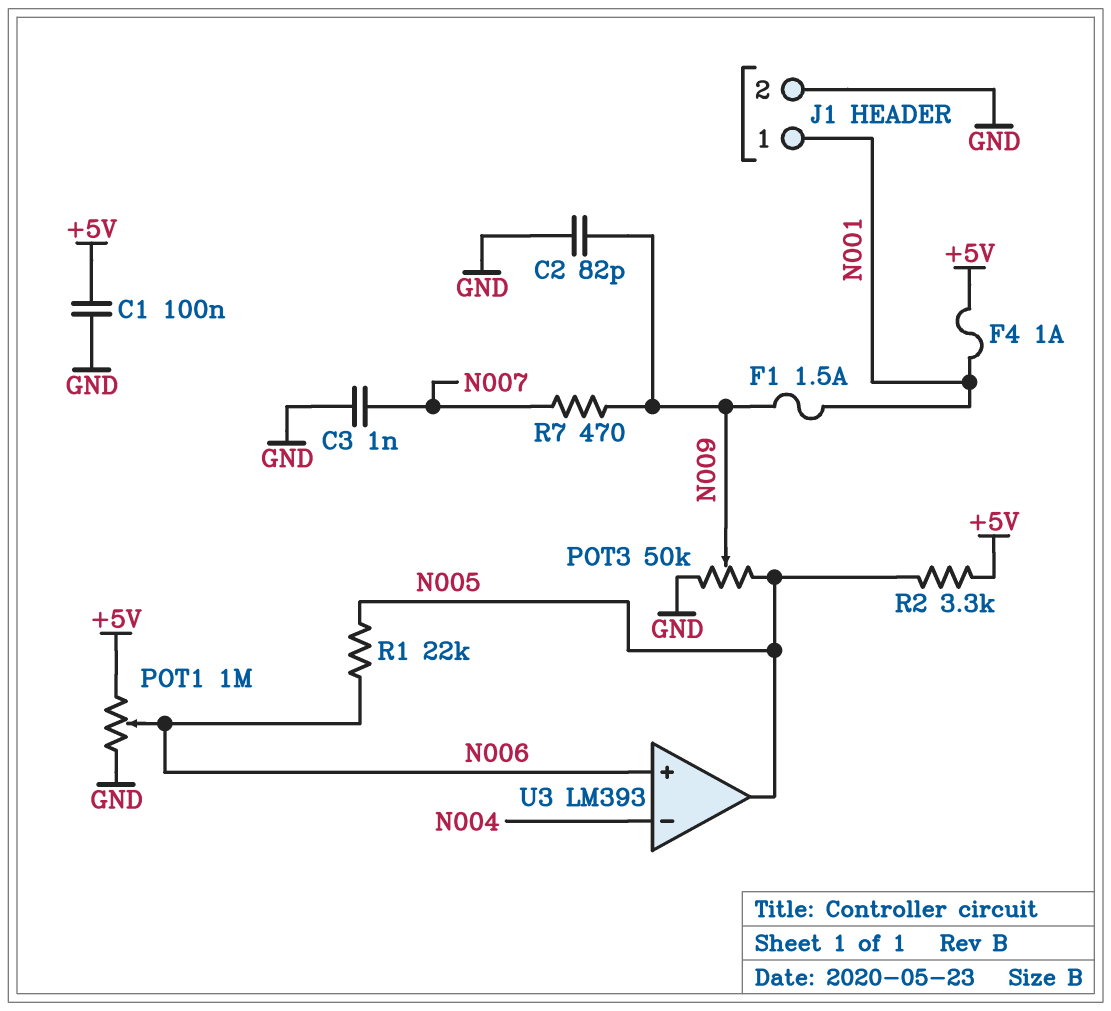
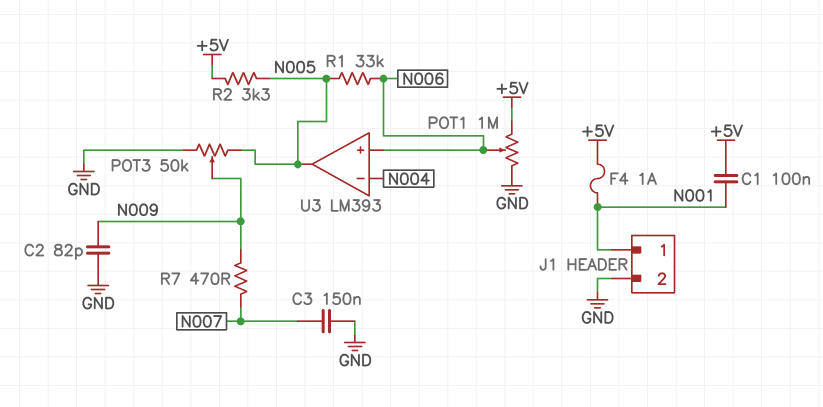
C1: 100nF (+5V, GND) -> 100nF (+5V, N001)
C3: 1nF (GND, N007) -> 150nF (GND, N007)
F1: 1.5A (N001, N009) -> none
R1: 22k (N005, N006) -> 33k (N005, N006)

